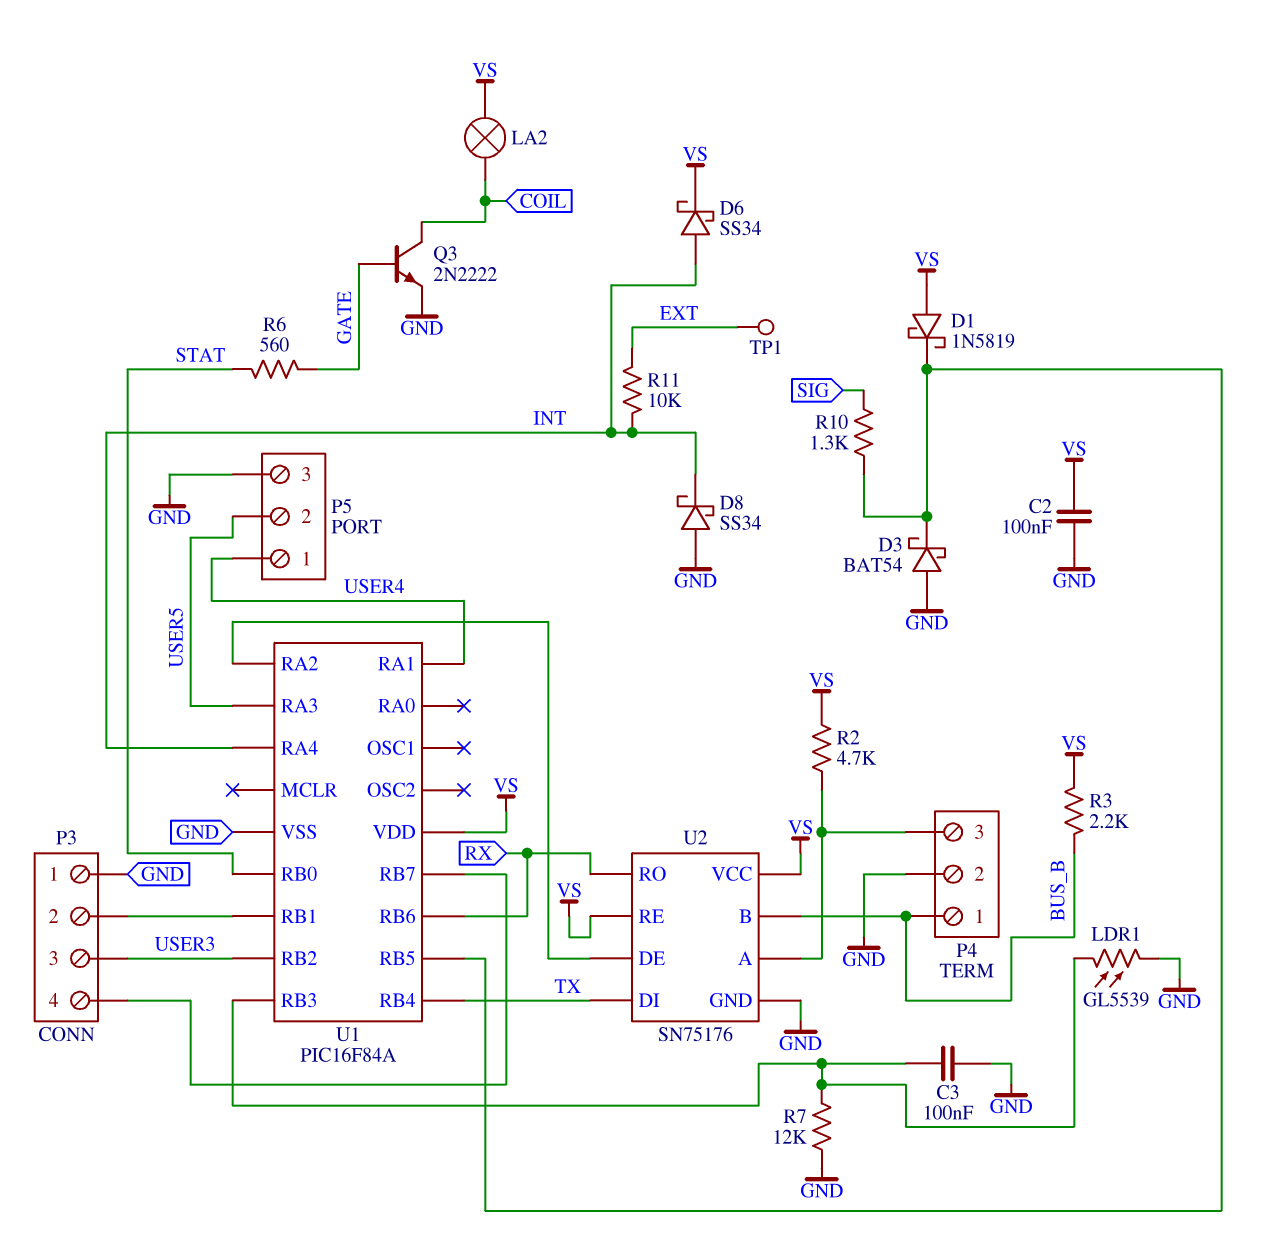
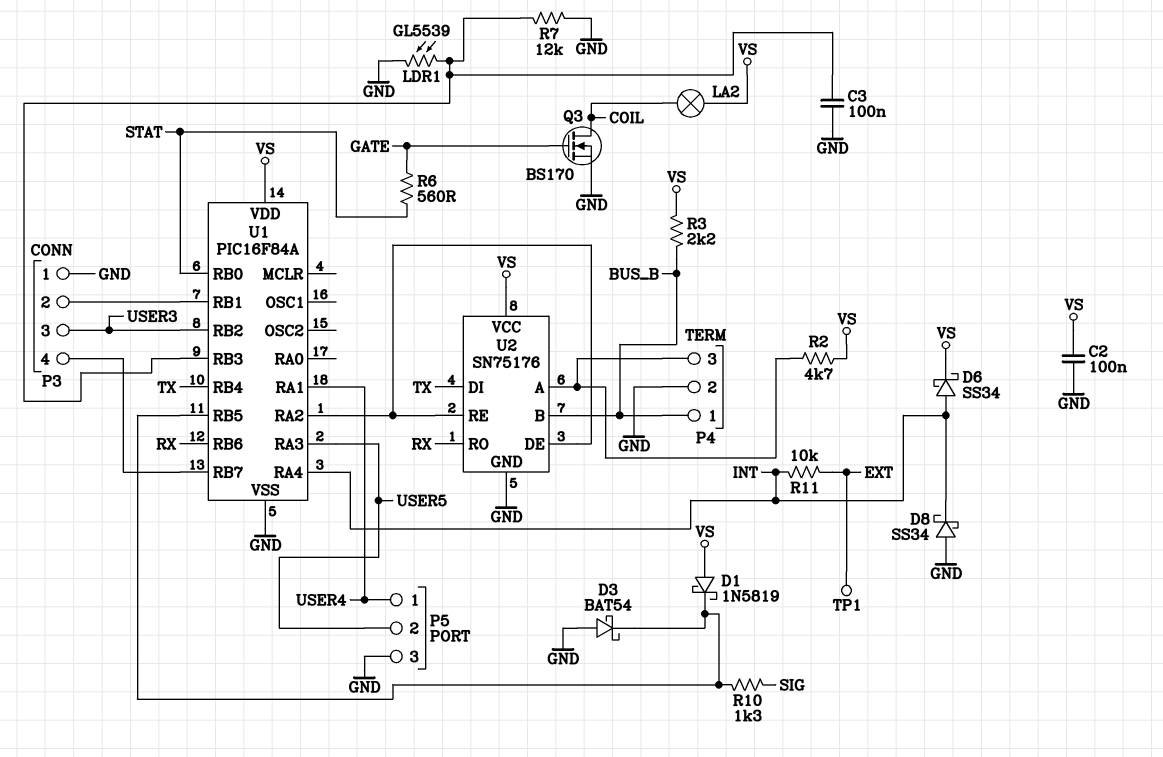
Q3: NPN 2N2222 (B GATE, C COIL, E GND) -> NMOS BS170 (G GATE, D COIL, S GND)
U2 pin RE: VS -> U1/RA2

